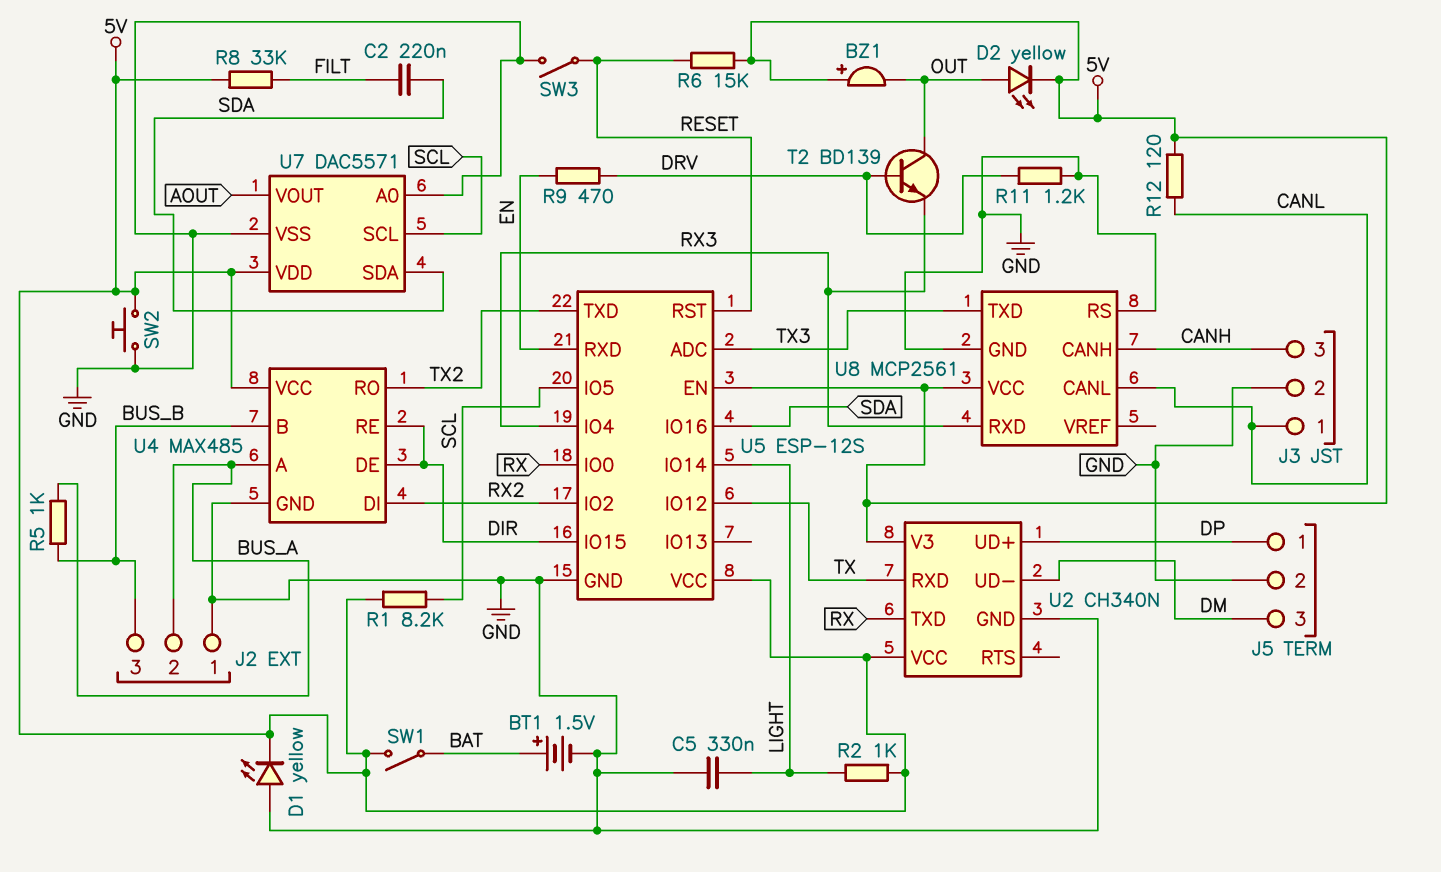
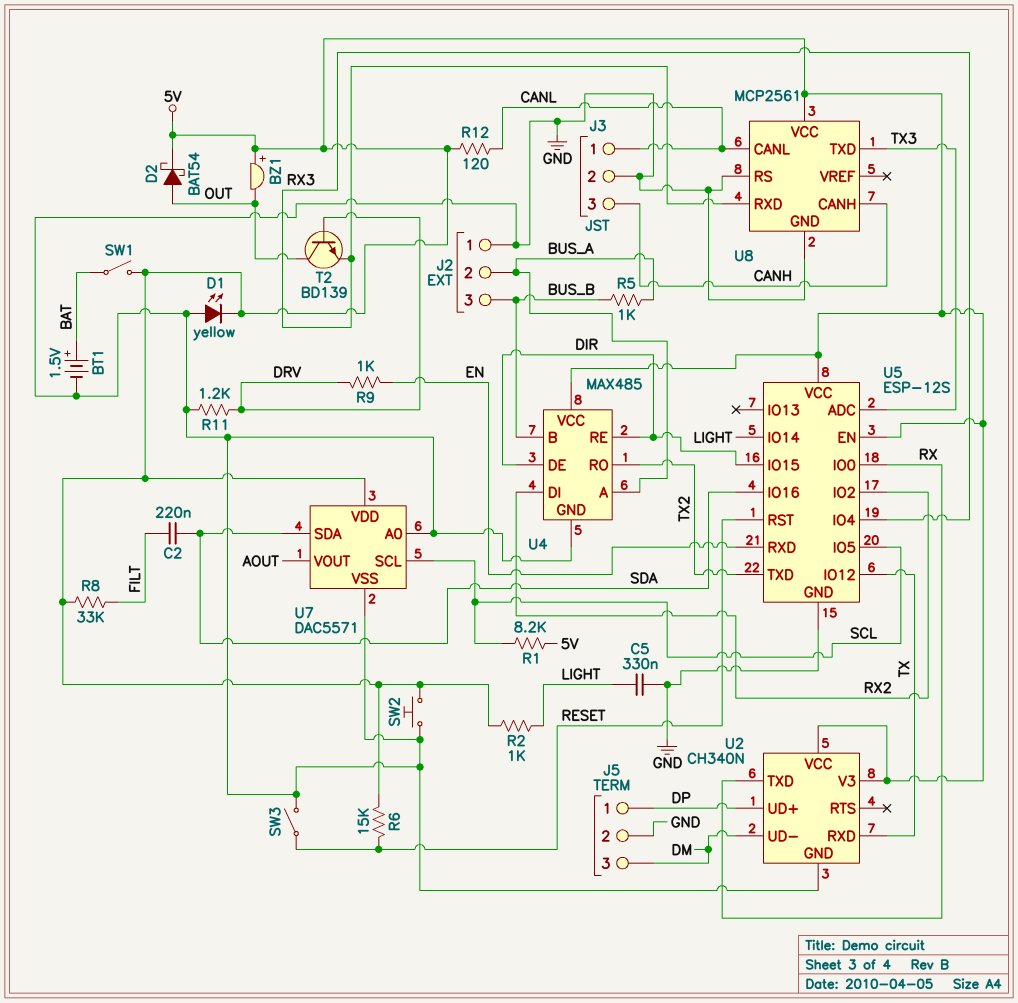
D2: LED yellow (A OUT, K 5V) -> schottky BAT54 (A OUT, K 5V)
R9: 470 (DRV, EN) -> 1k (DRV, EN)

